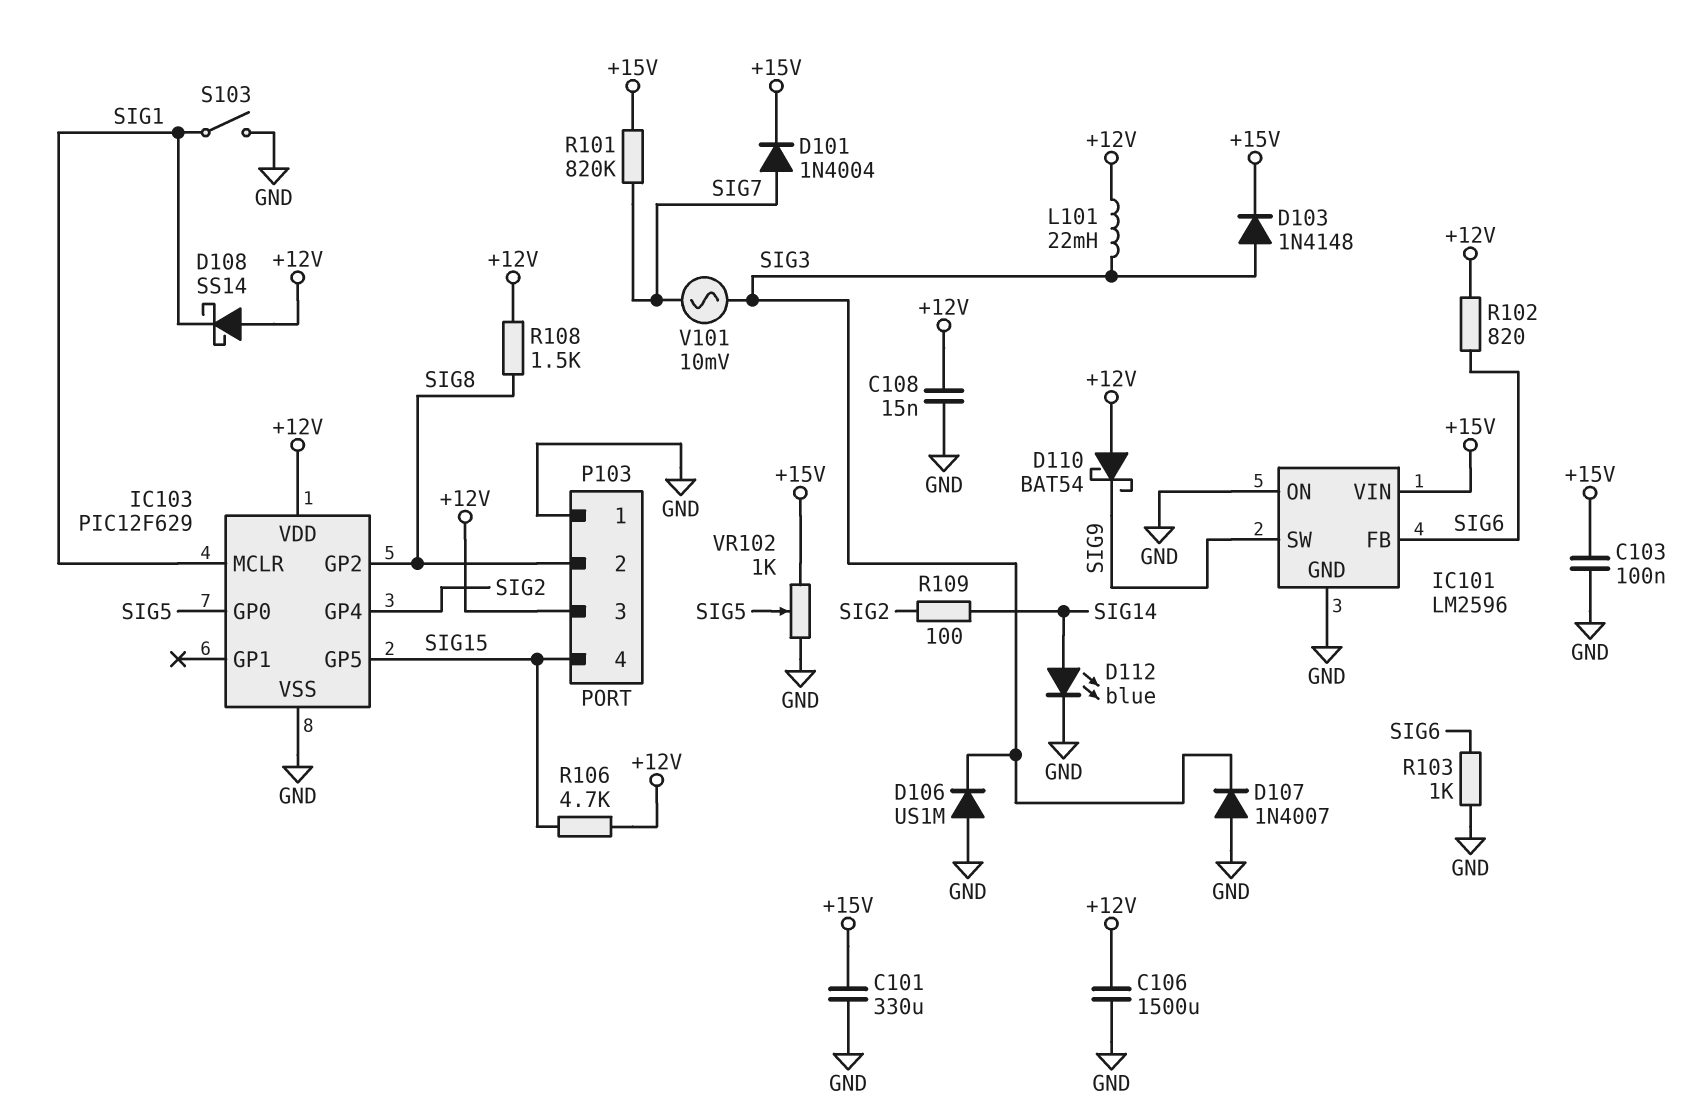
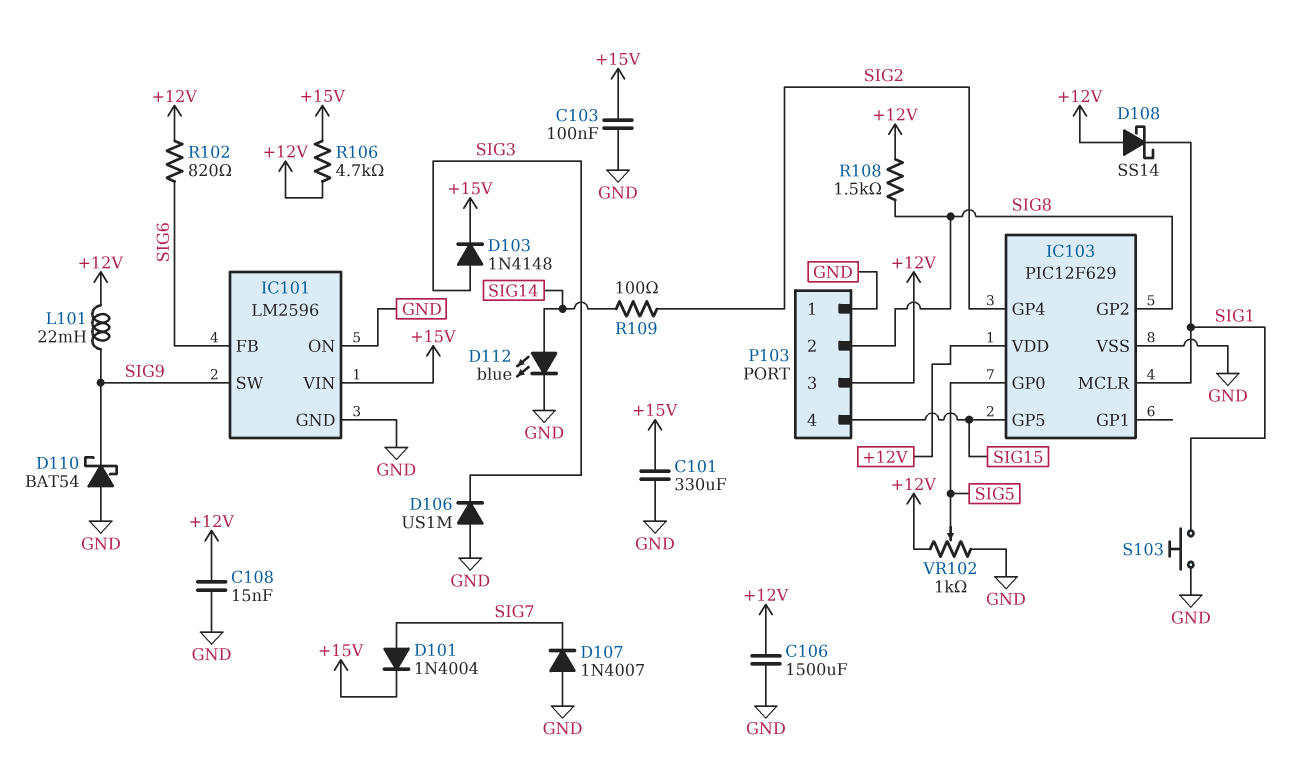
D107: diode 1N4007 (A GND, K SIG3) -> diode 1N4007 (A GND, K SIG7)
D110: schottky BAT54 (A +12V, K SIG9) -> schottky BAT54 (A GND, K SIG9)
L101: 22mH (+12V, SIG3) -> 22mH (+12V, SIG9)
R101: 820k (+15V, SIG7) -> none
R103: 1k (GND, SIG6) -> none
R106: 4.7k (+12V, SIG15) -> 4.7k (+12V, +15V)
S103: switch (GND, SIG1) -> button (GND, SIG1)
V101: AC 10mV (SIG3, SIG7) -> none
VR102: 1k (+15V, GND, wiper SIG5) -> 1k (+12V, GND, wiper SIG5)

